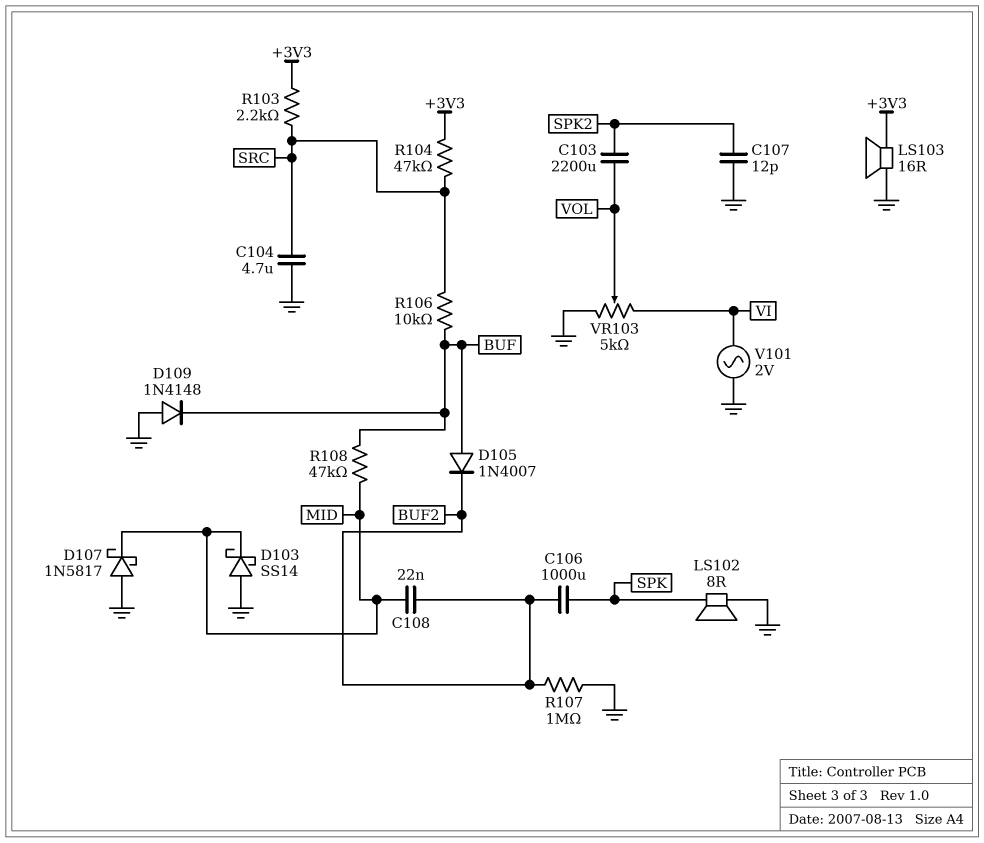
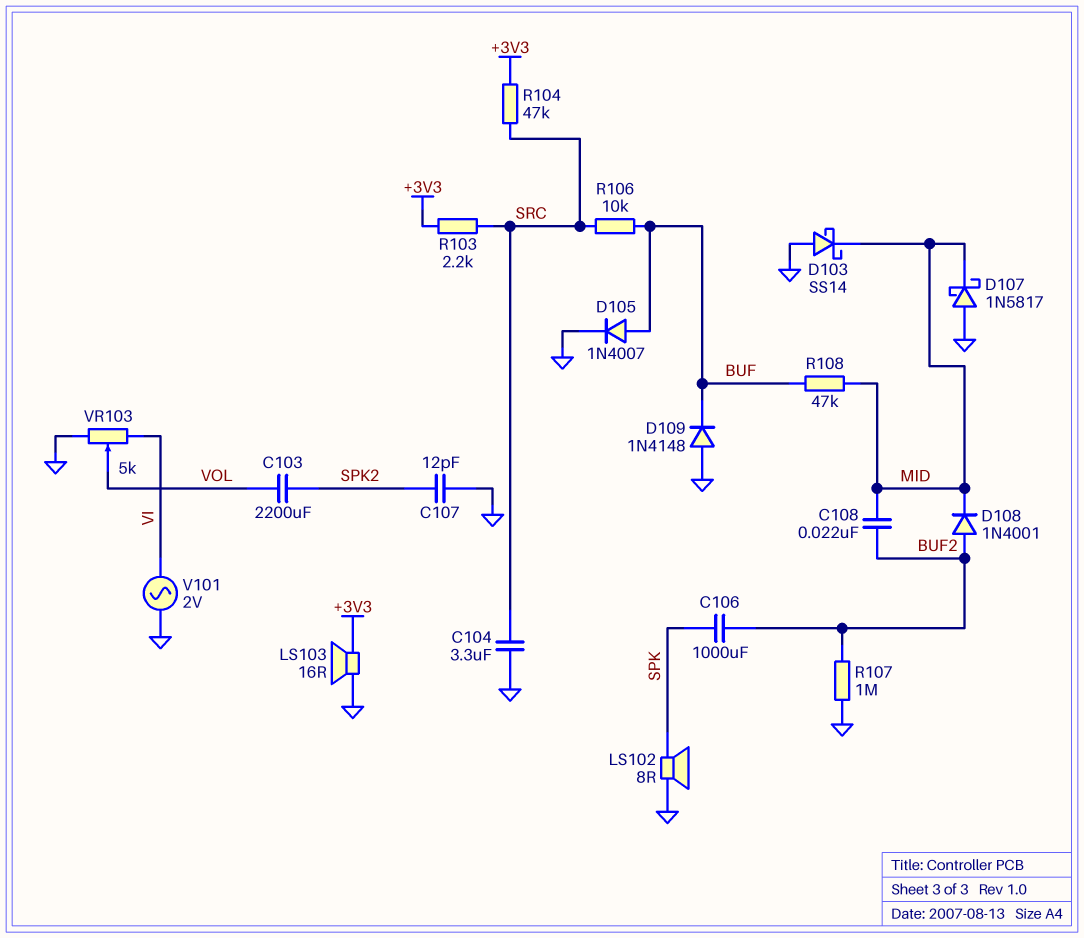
C104: 4.7uF (GND, SRC) -> 3.3uF (GND, SRC)
D105: diode 1N4007 (A BUF, K BUF2) -> diode 1N4007 (A BUF, K GND)
D108: none -> diode 1N4001 (A BUF2, K MID)

